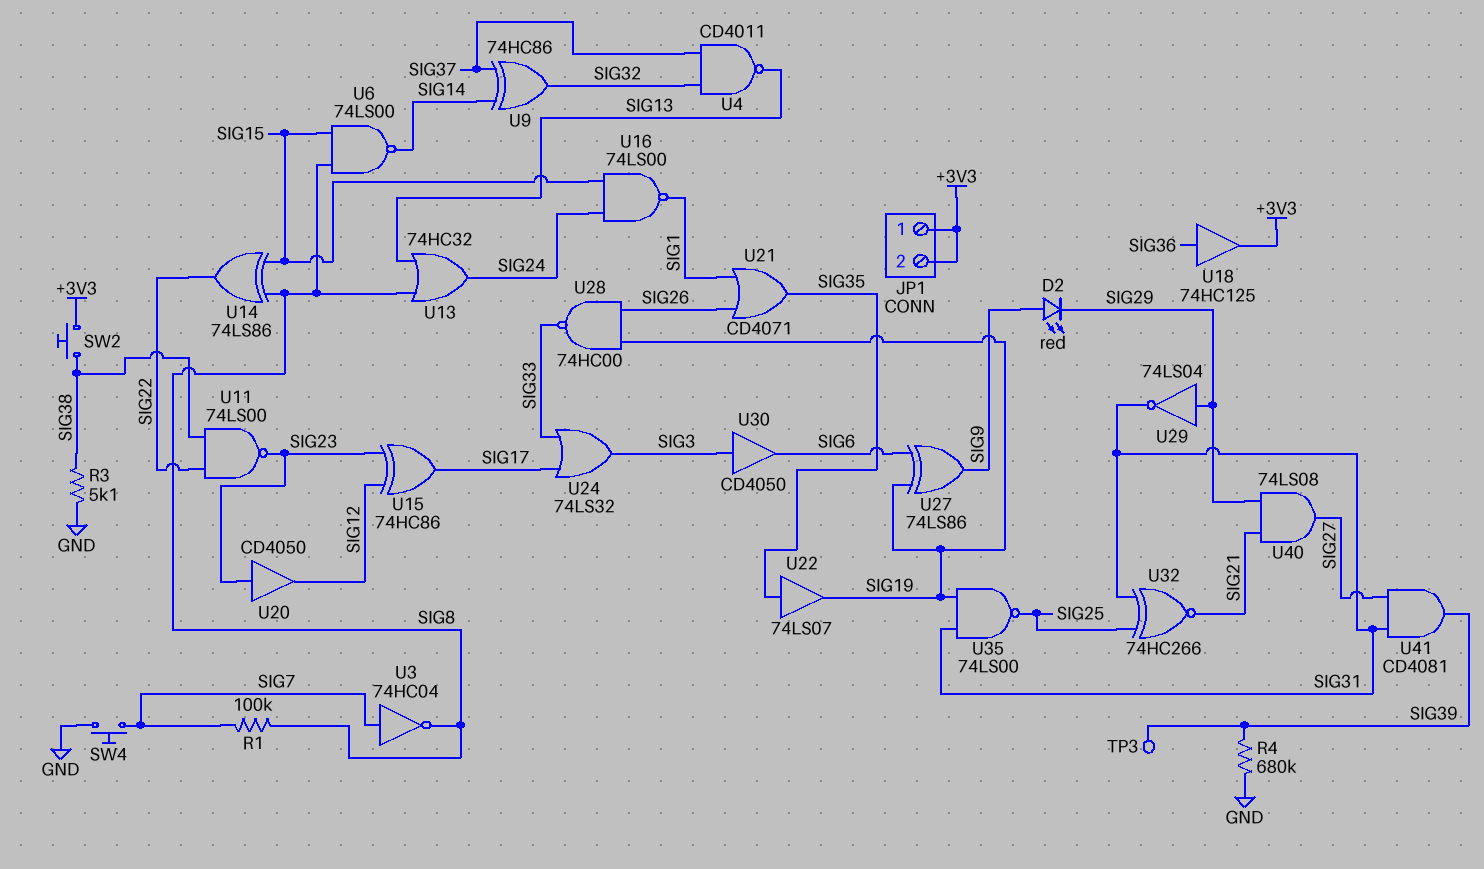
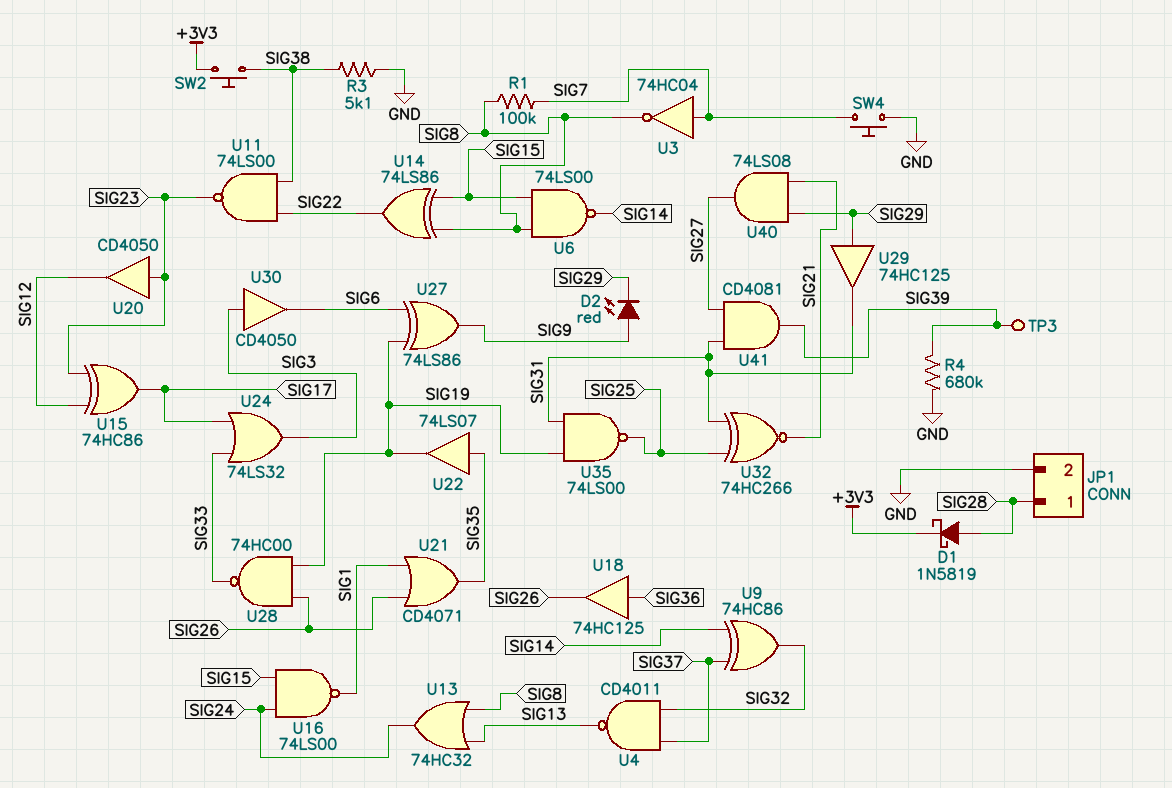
D1: none -> schottky 1N5819 (A SIG28, K +3V3)
JP1 pin 1: +3V3 -> SIG28
JP1 pin 2: +3V3 -> GND
U18: buffer 74HC125 (in SIG36, out +3V3) -> buffer 74HC125 (in SIG36, out SIG26)
U29: NOT 74LS04 (in SIG29, out SIG31) -> buffer 74HC125 (in SIG29, out SIG31)

